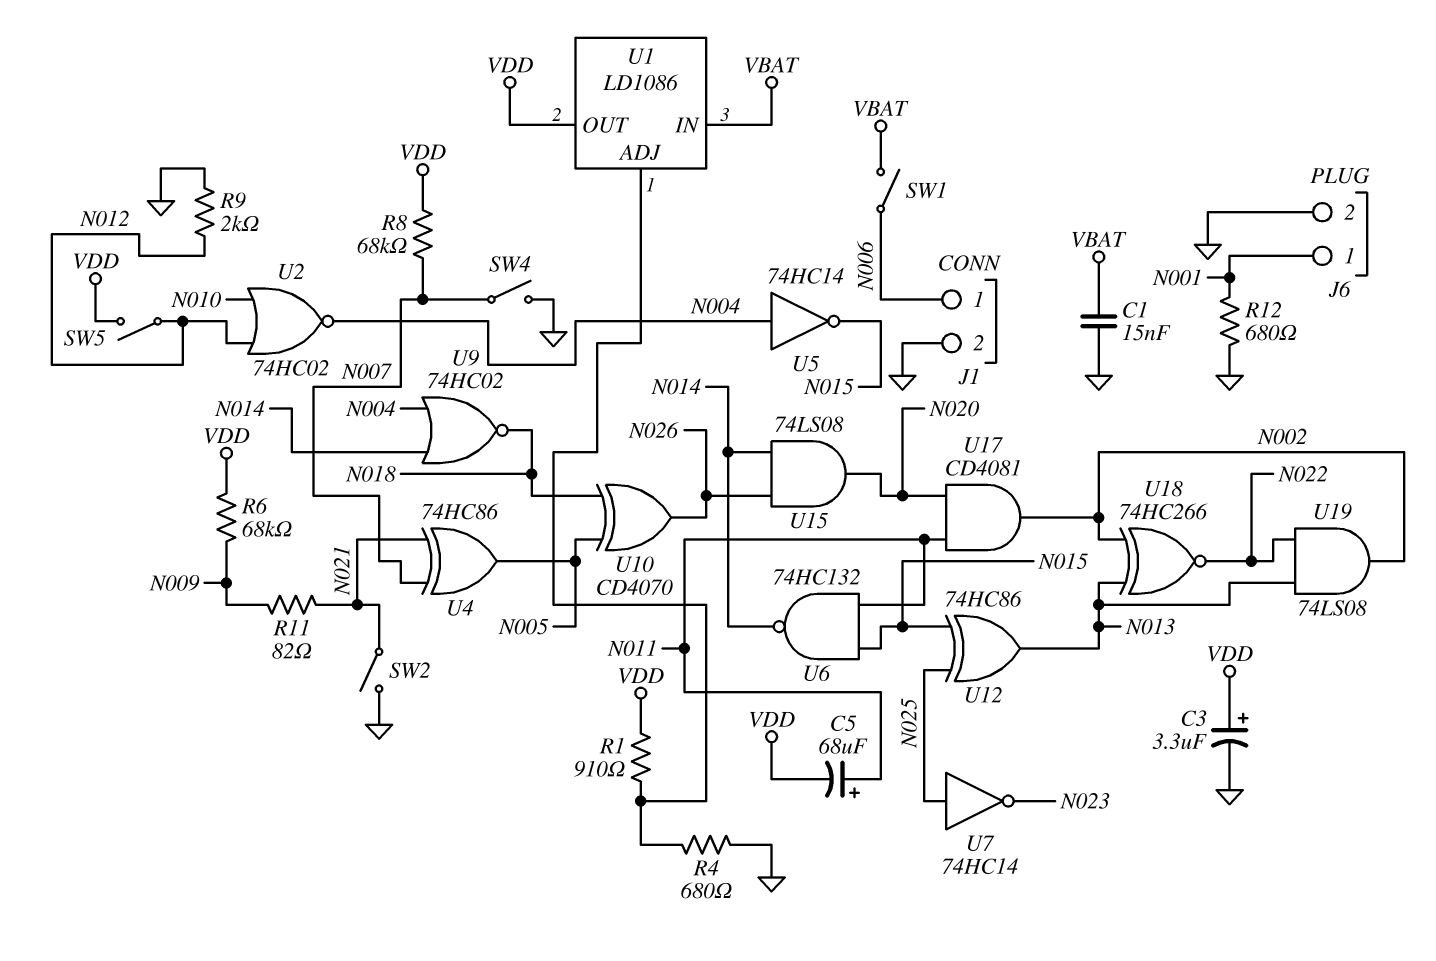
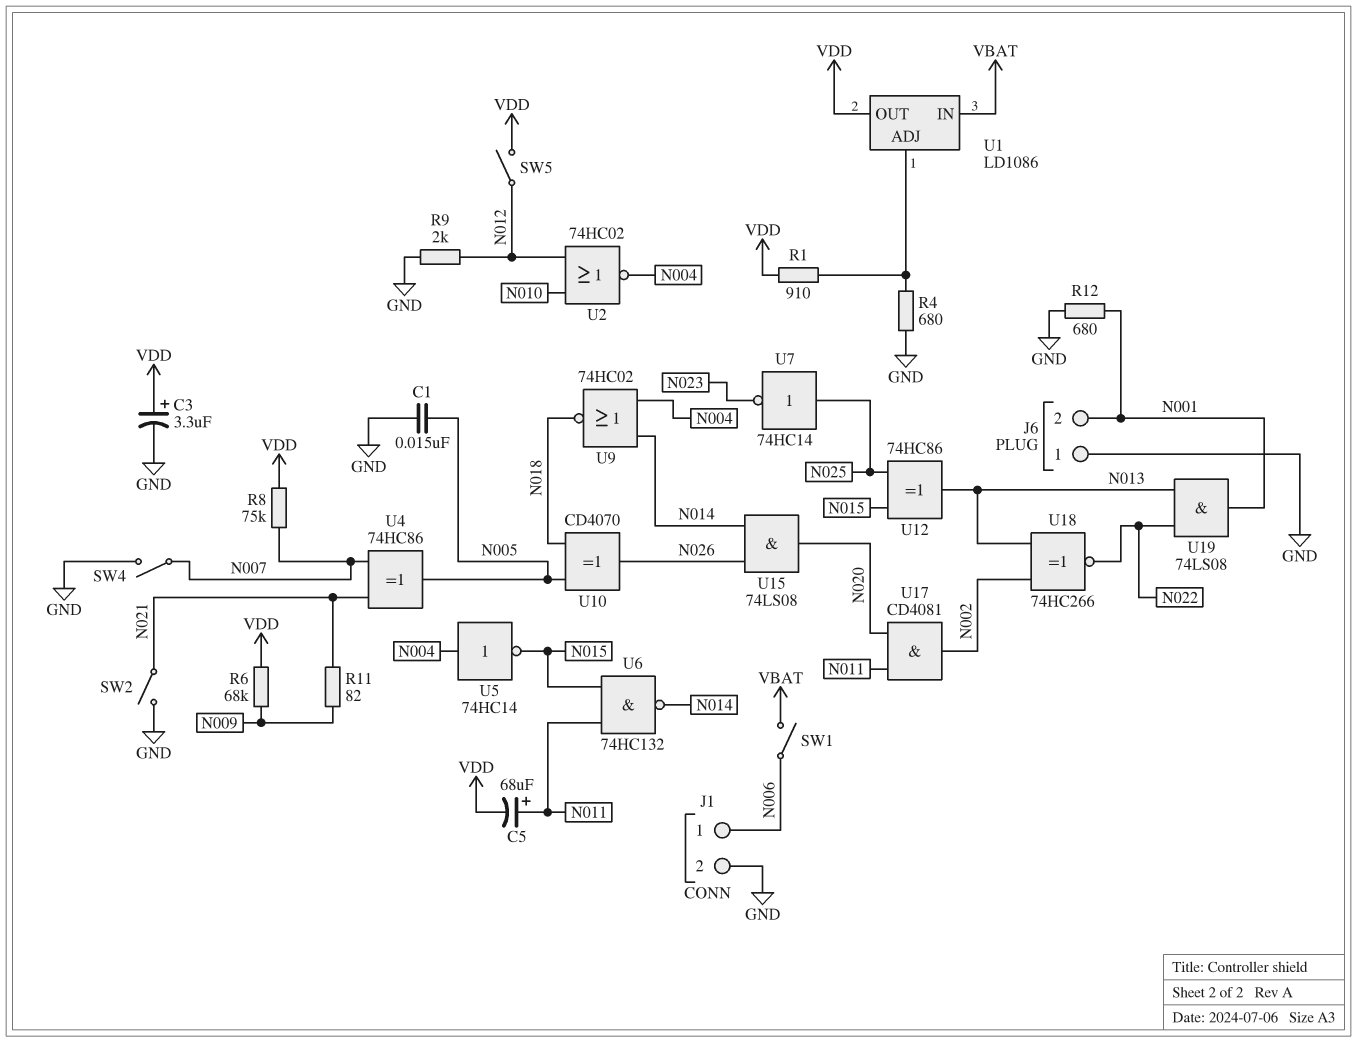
C1: 15nF (GND, VBAT) -> 15nF (GND, N005)
J6 pin 1: N001 -> GND
J6 pin 2: GND -> N001
R8: 68k (N007, VDD) -> 75k (N007, VDD)
U19: AND 74LS08 (in N013, in N022, out N002) -> AND 74LS08 (in N013, in N022, out N001)

